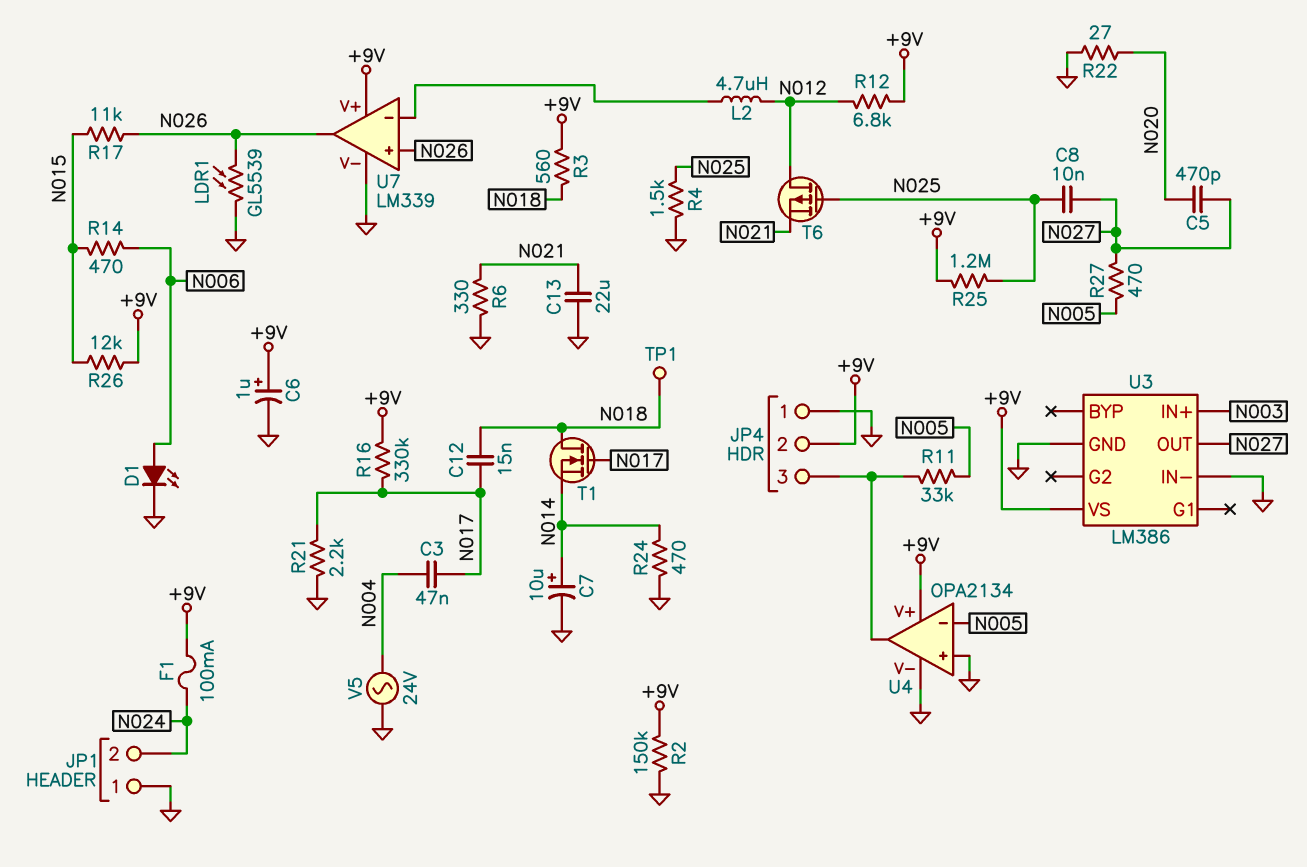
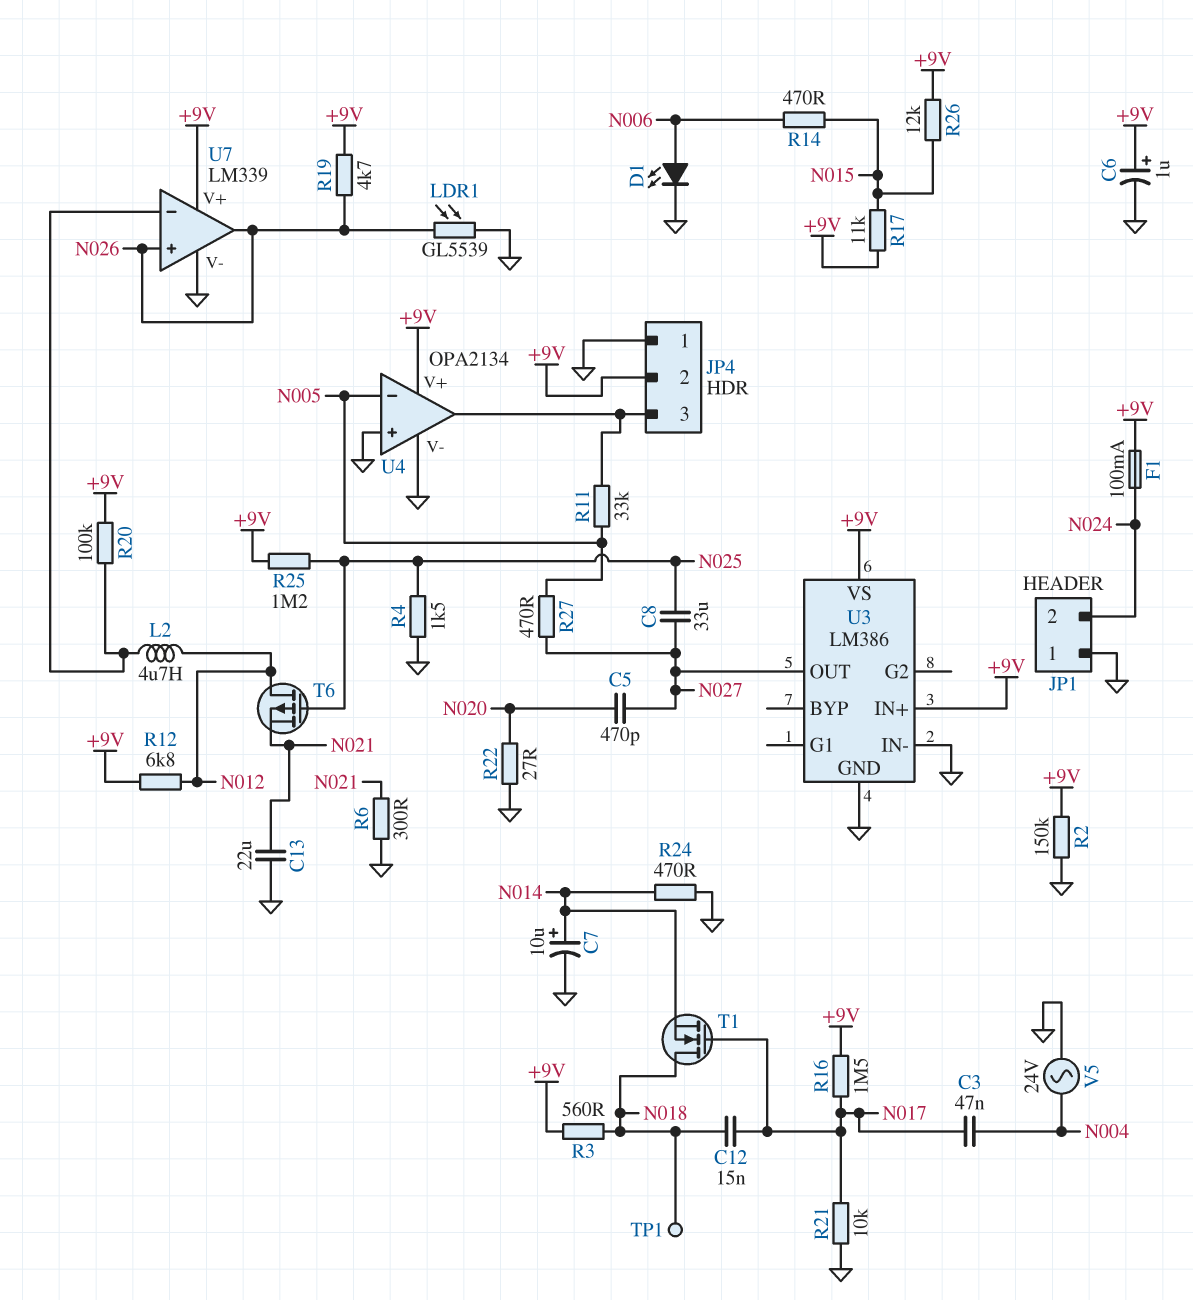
C8: 10nF (N025, N027) -> 33uF (N025, N027)
R6: 330 (GND, N021) -> 300 (GND, N021)
R16: 330k (+9V, N017) -> 1.5M (+9V, N017)
R17: 11k (N015, N026) -> 11k (+9V, N015)
R19: none -> 4.7k (+9V, N026)
R20: none -> 100k (+9V, U7/in-)
R21: 2.2k (GND, N017) -> 10k (GND, N017)
U3 pin IN+: N003 -> +9V

